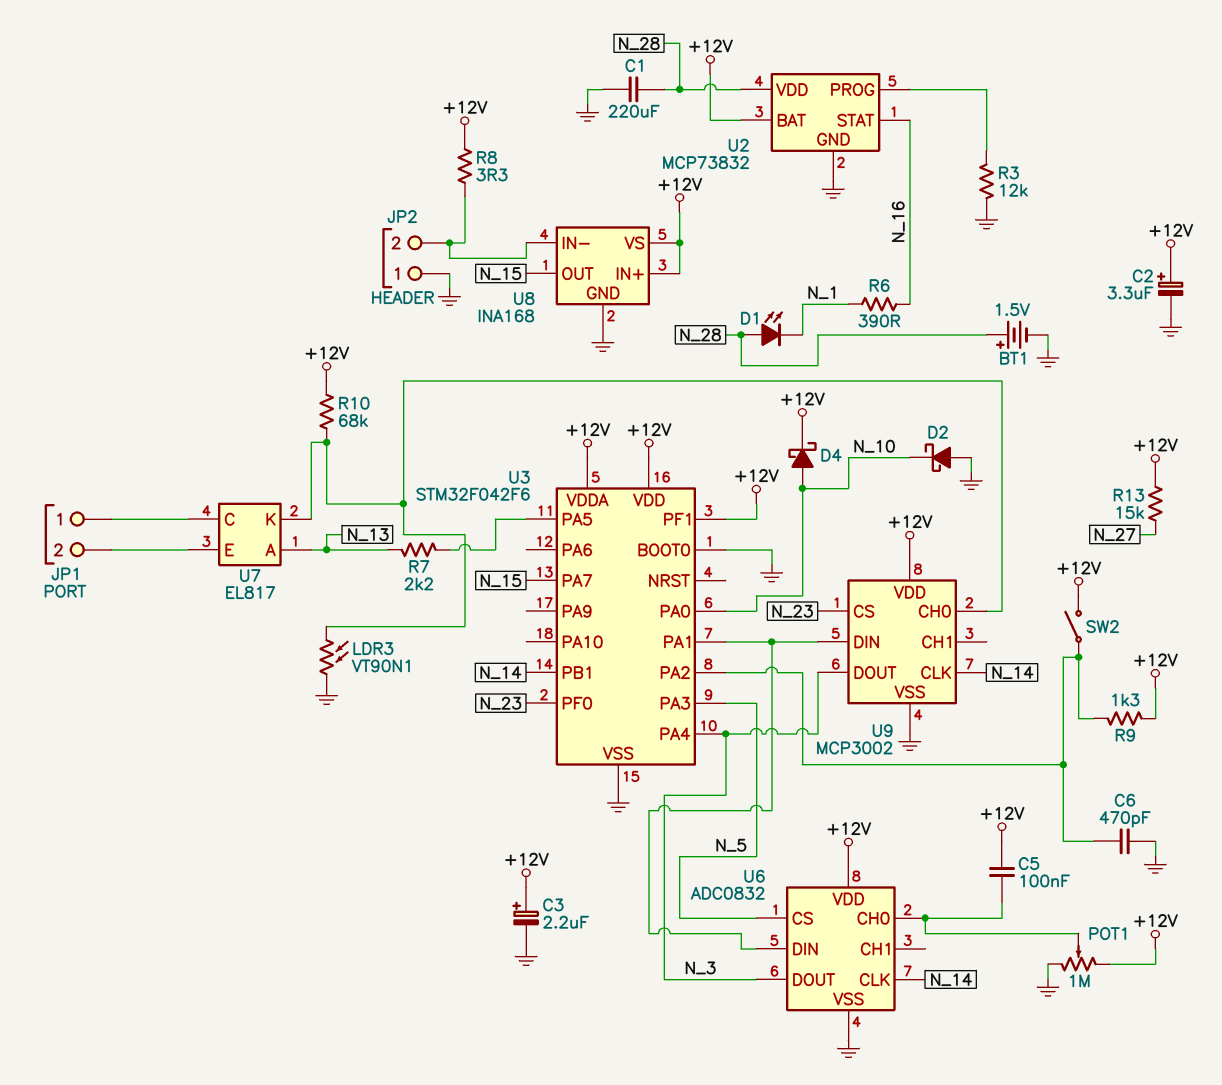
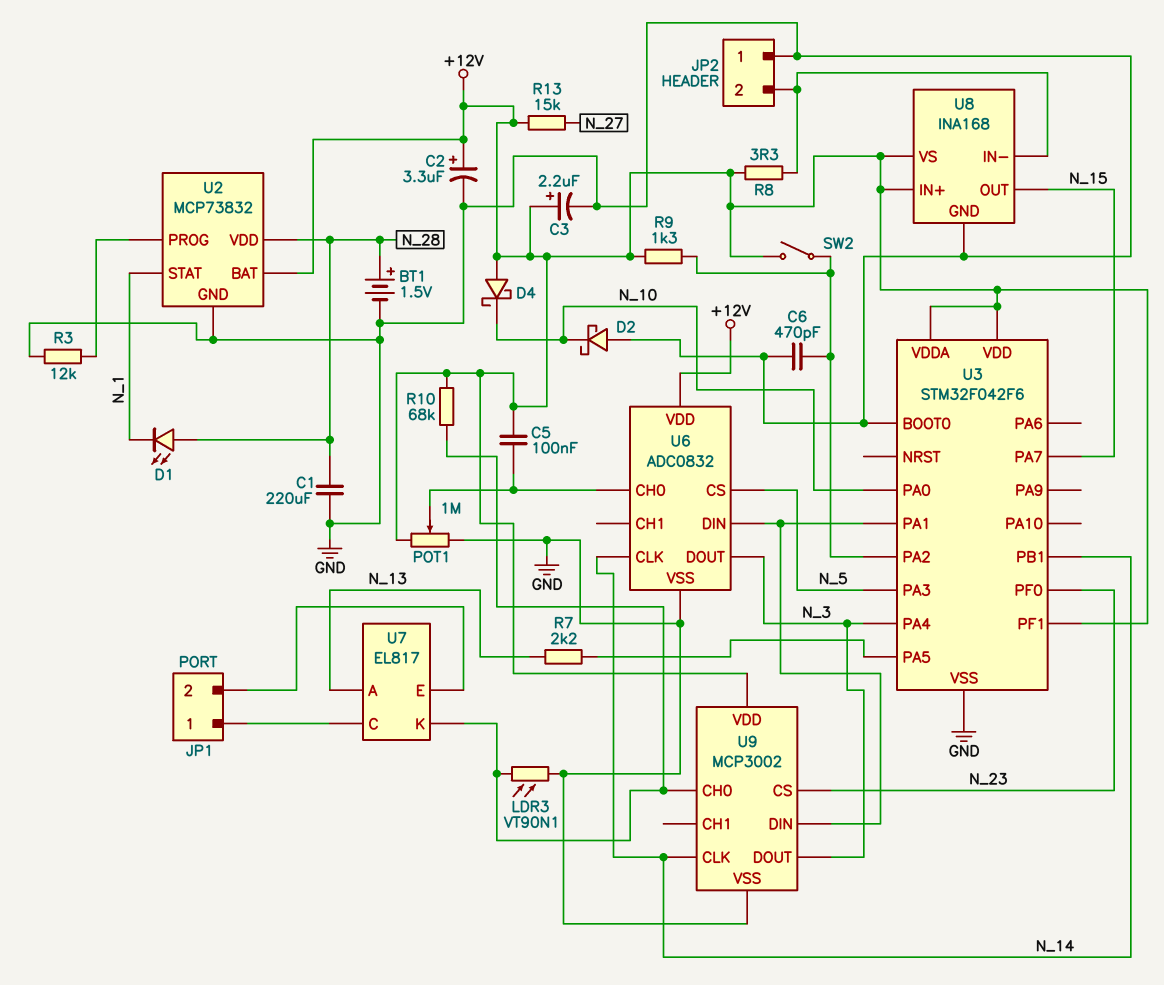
D4: schottky (A N_10, K +12V) -> schottky (A +12V, K N_10)
R6: 390 (N_1, N_16) -> none
U2 pin STAT: N_16 -> N_1

